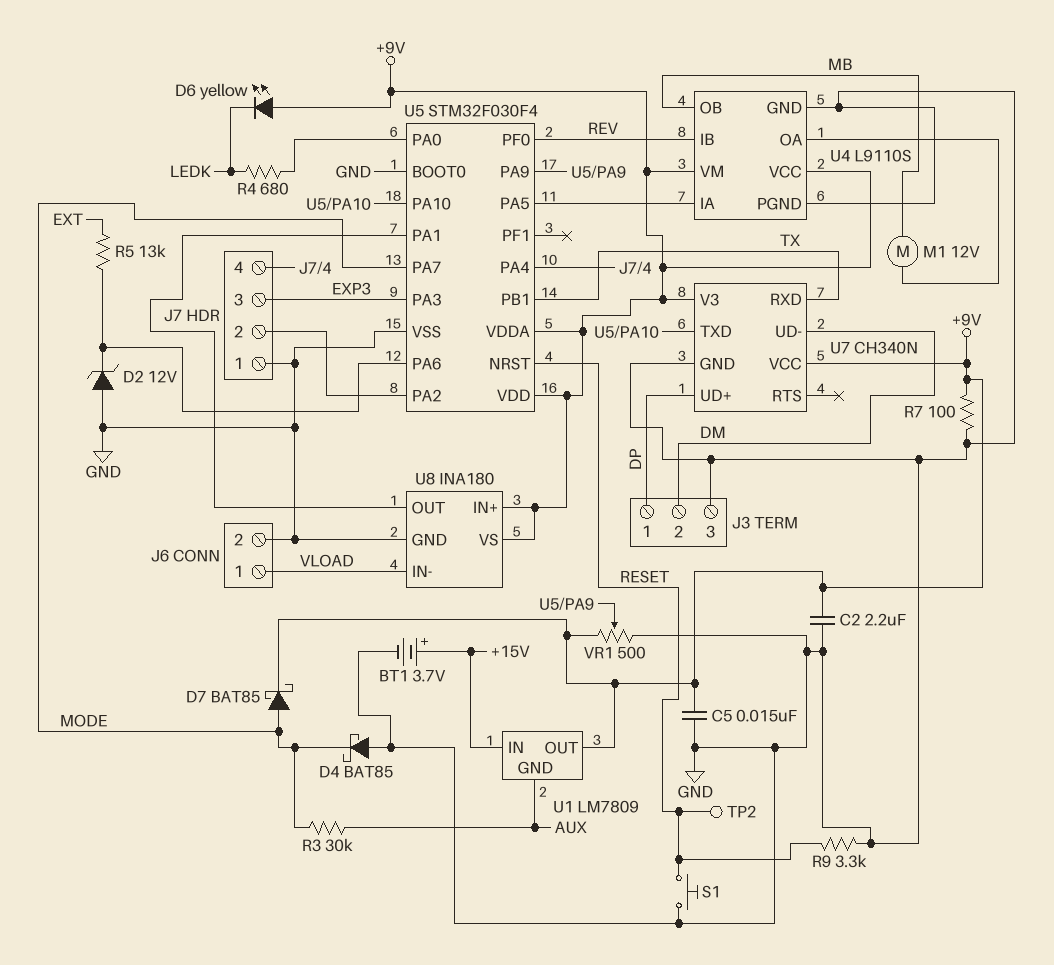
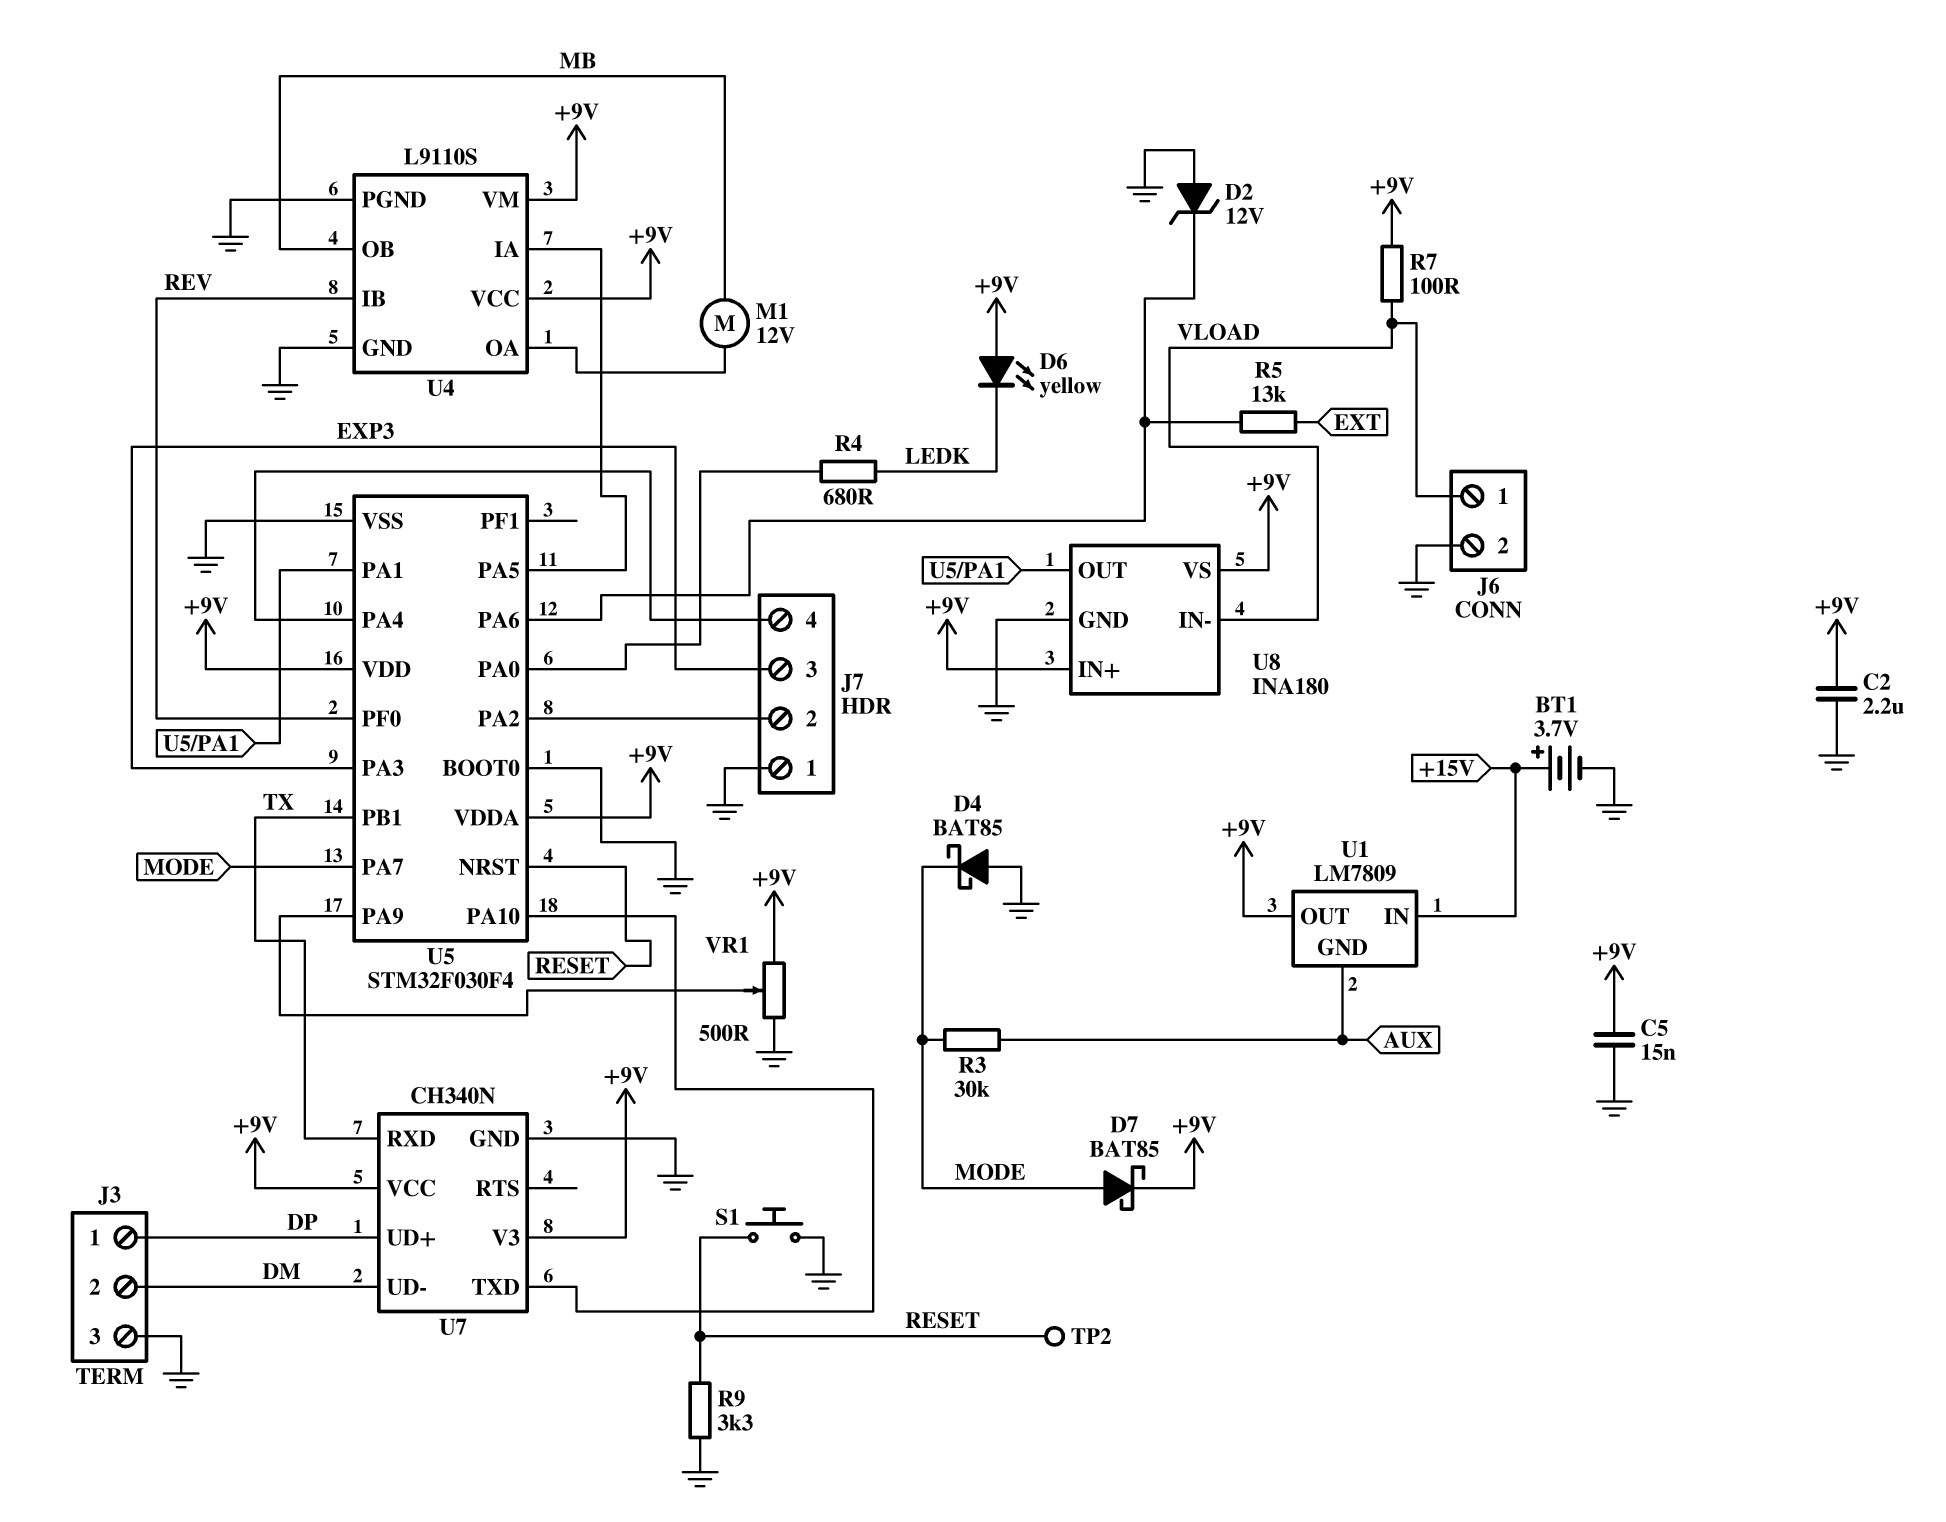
R7: 100 (+9V, GND) -> 100 (+9V, VLOAD)

